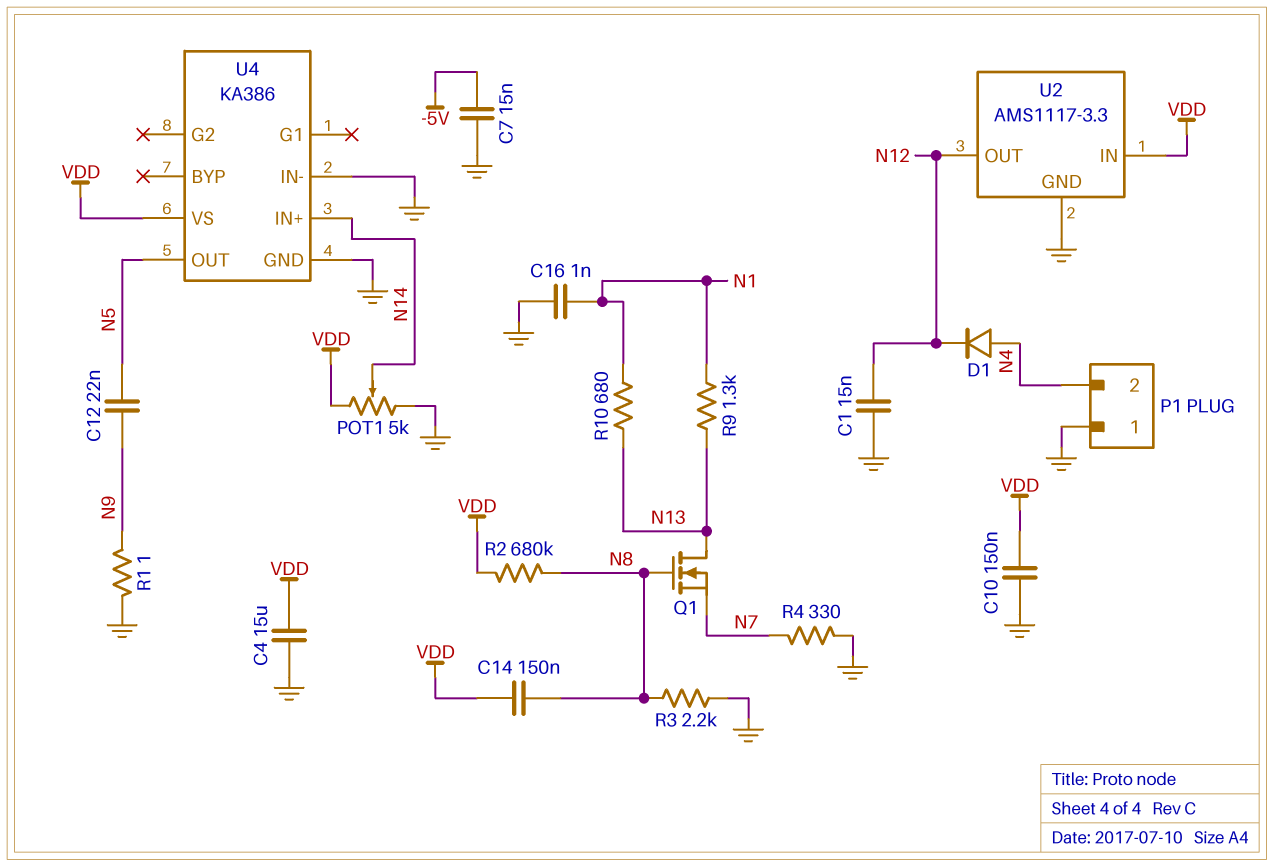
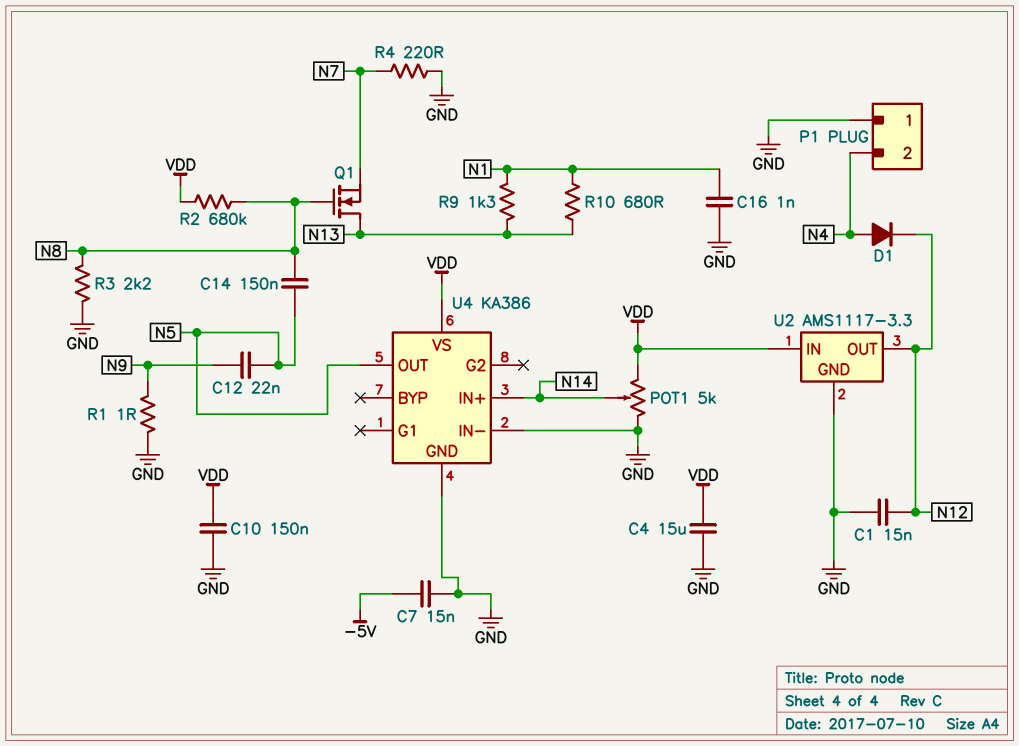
C14: 150nF (N8, VDD) -> 150nF (N5, N8)
R4: 330 (GND, N7) -> 220 (GND, N7)

